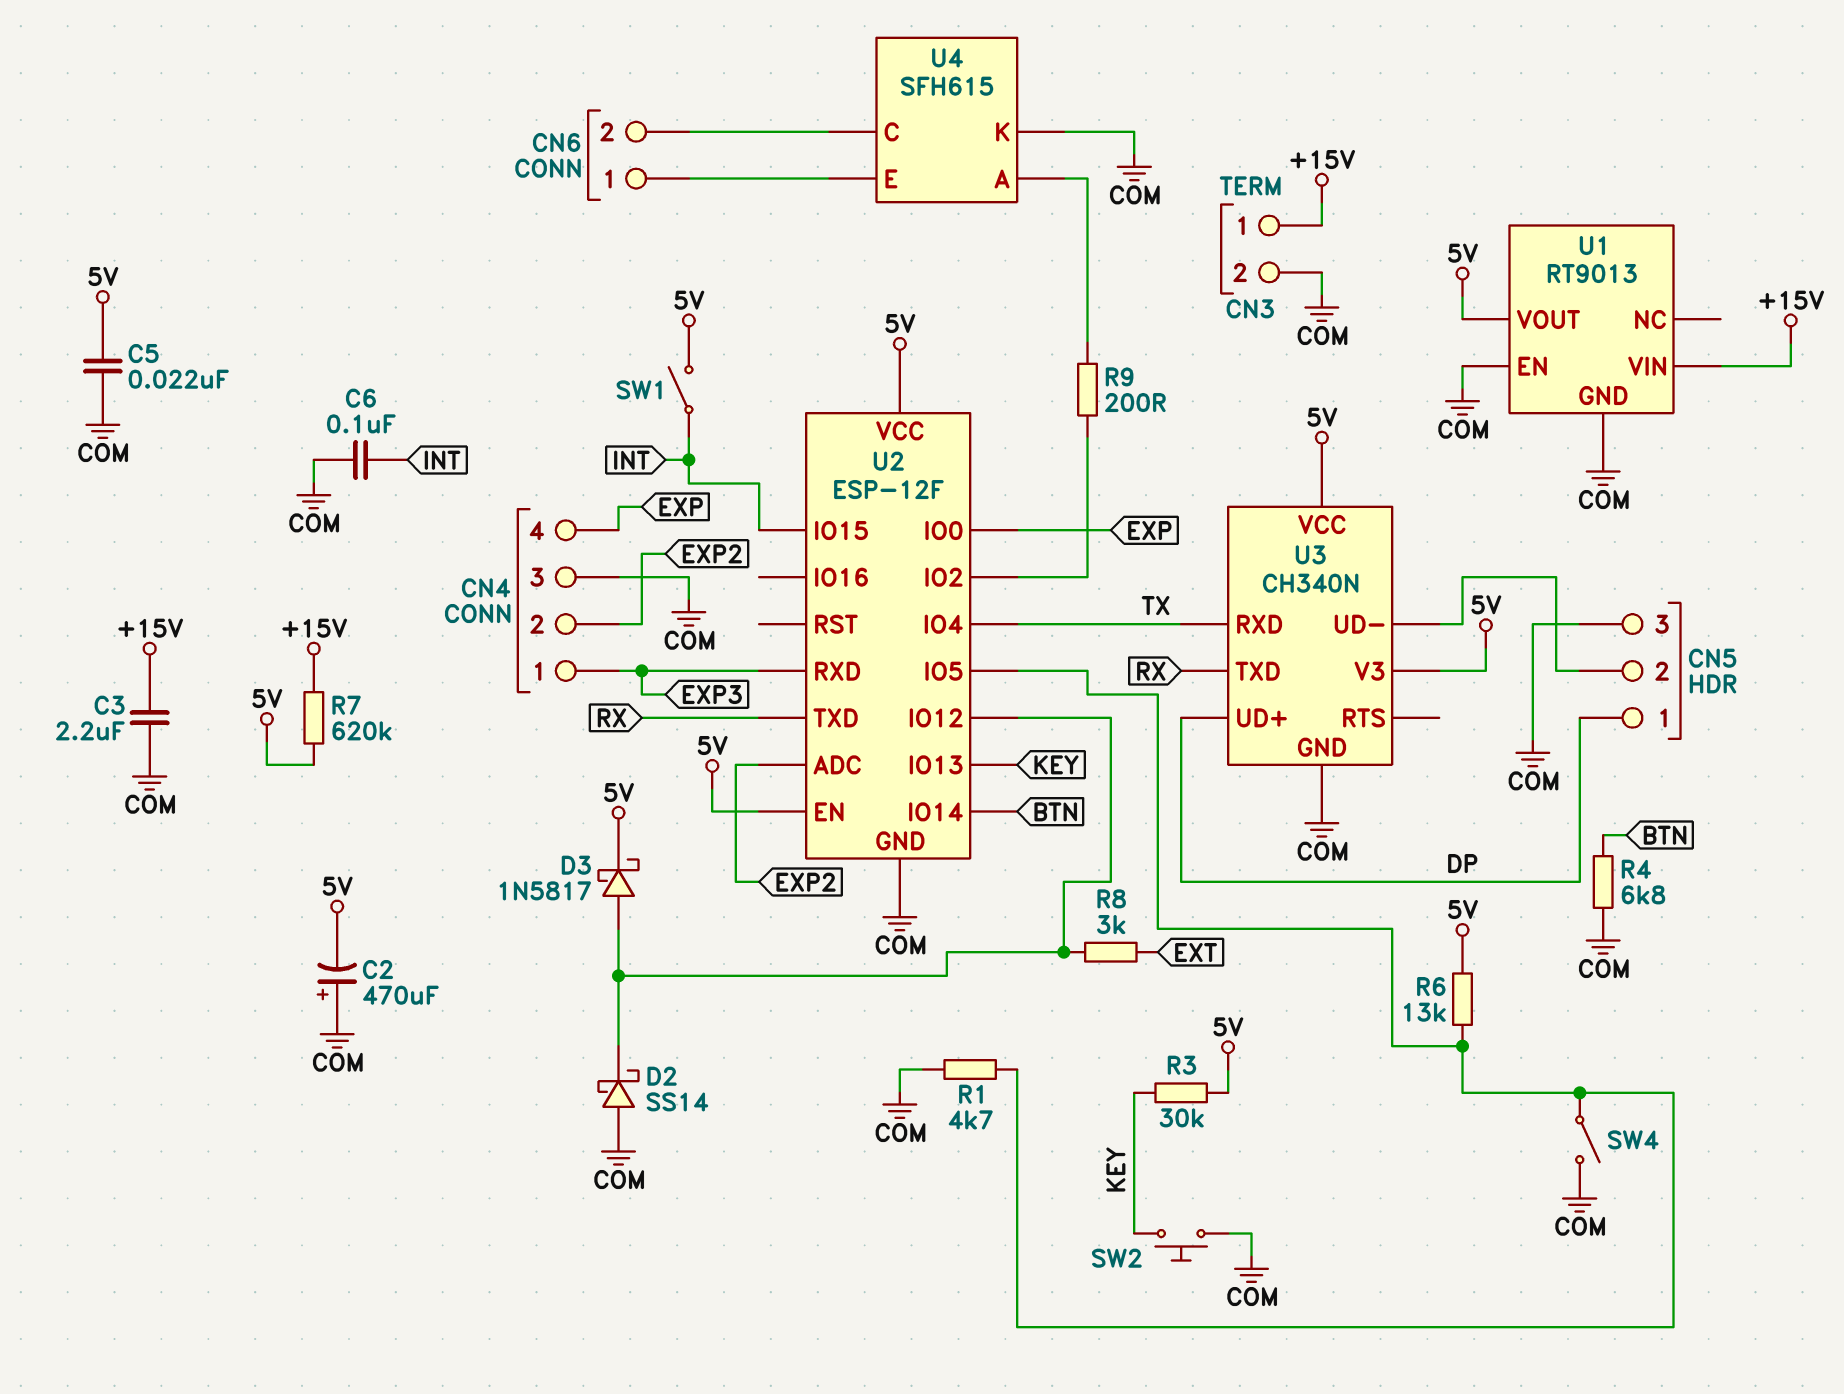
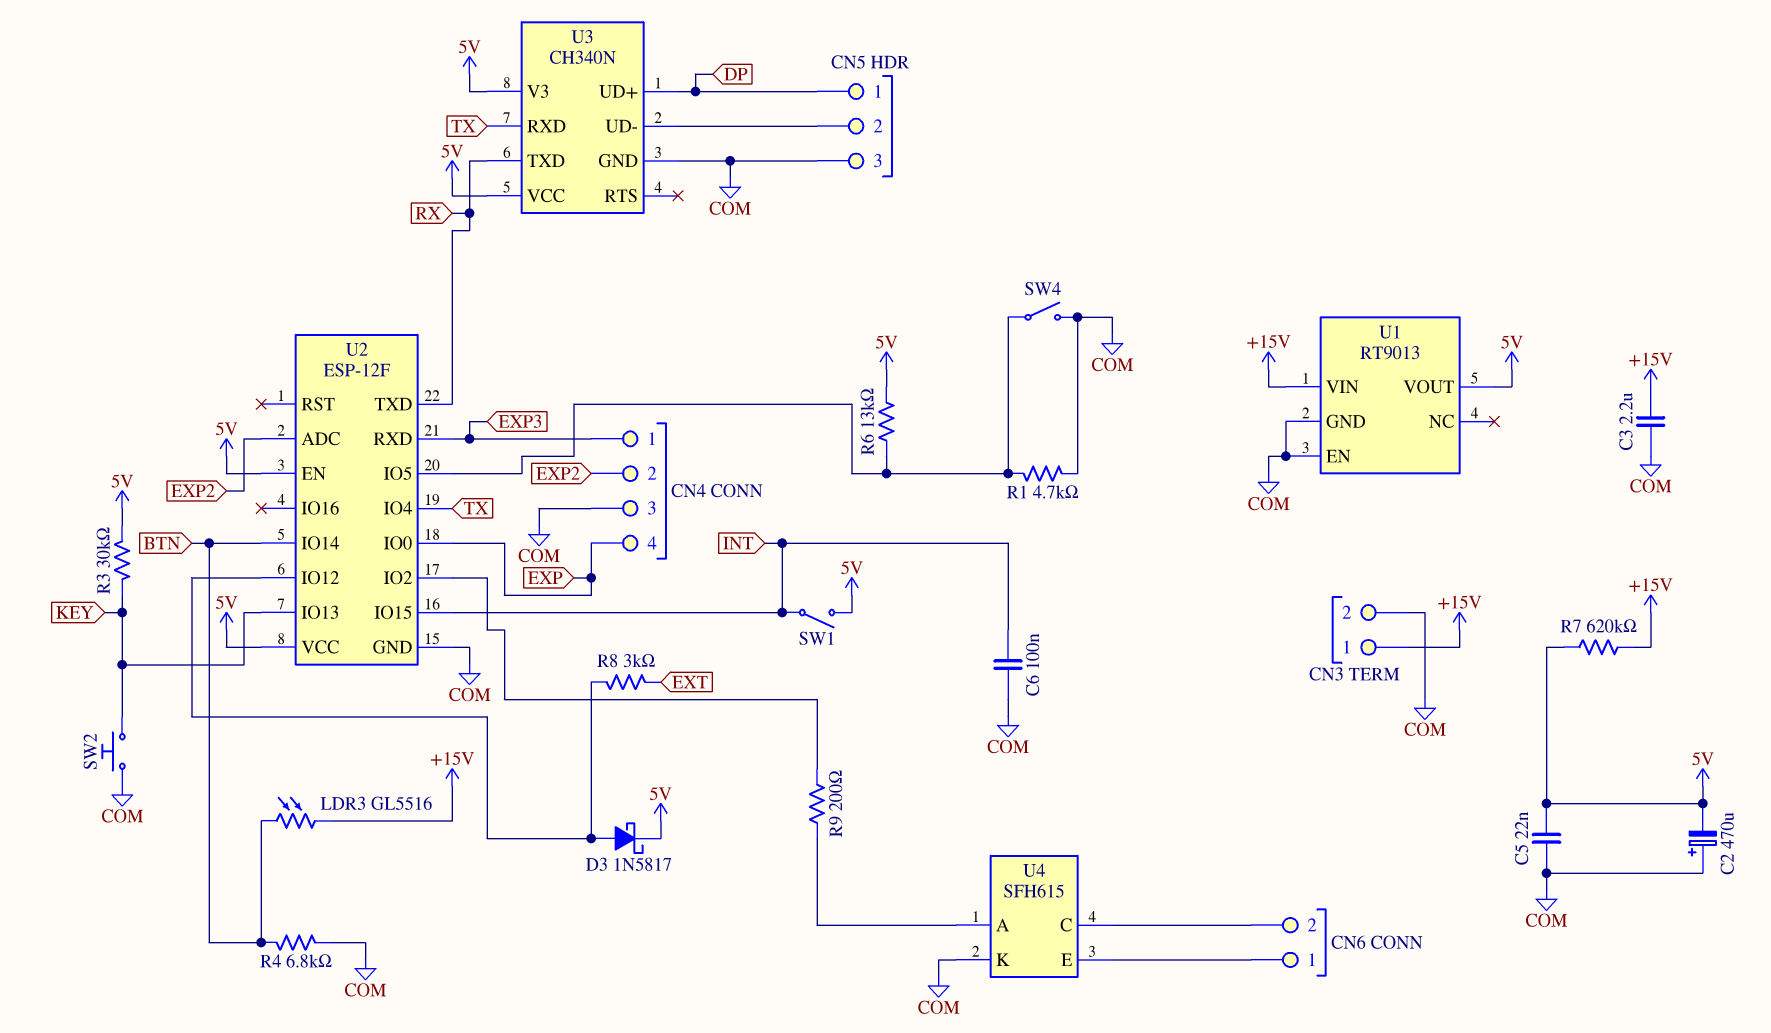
D2: schottky SS14 (A COM, K U2/IO12) -> none
LDR3: none -> GL5516 (+15V, BTN)

